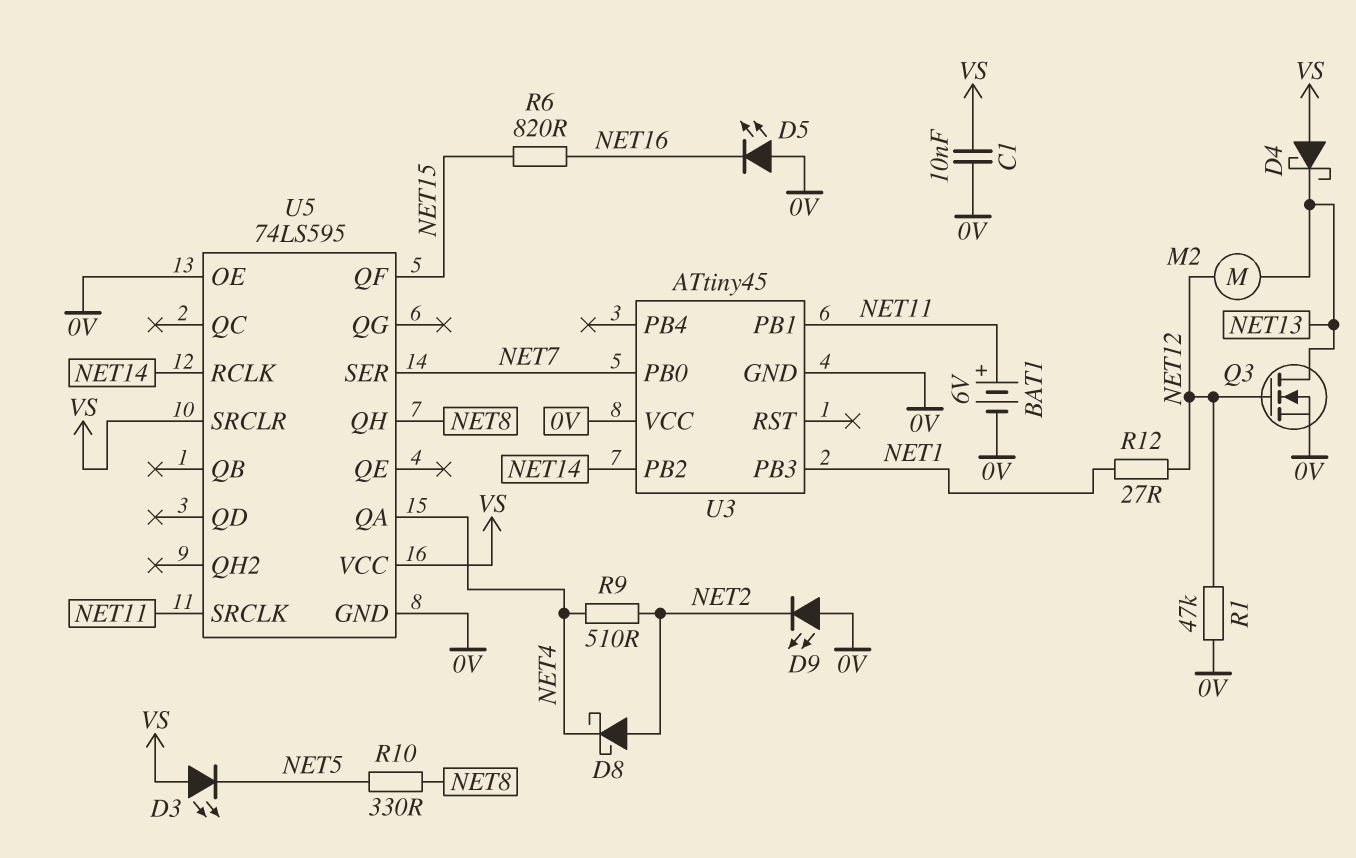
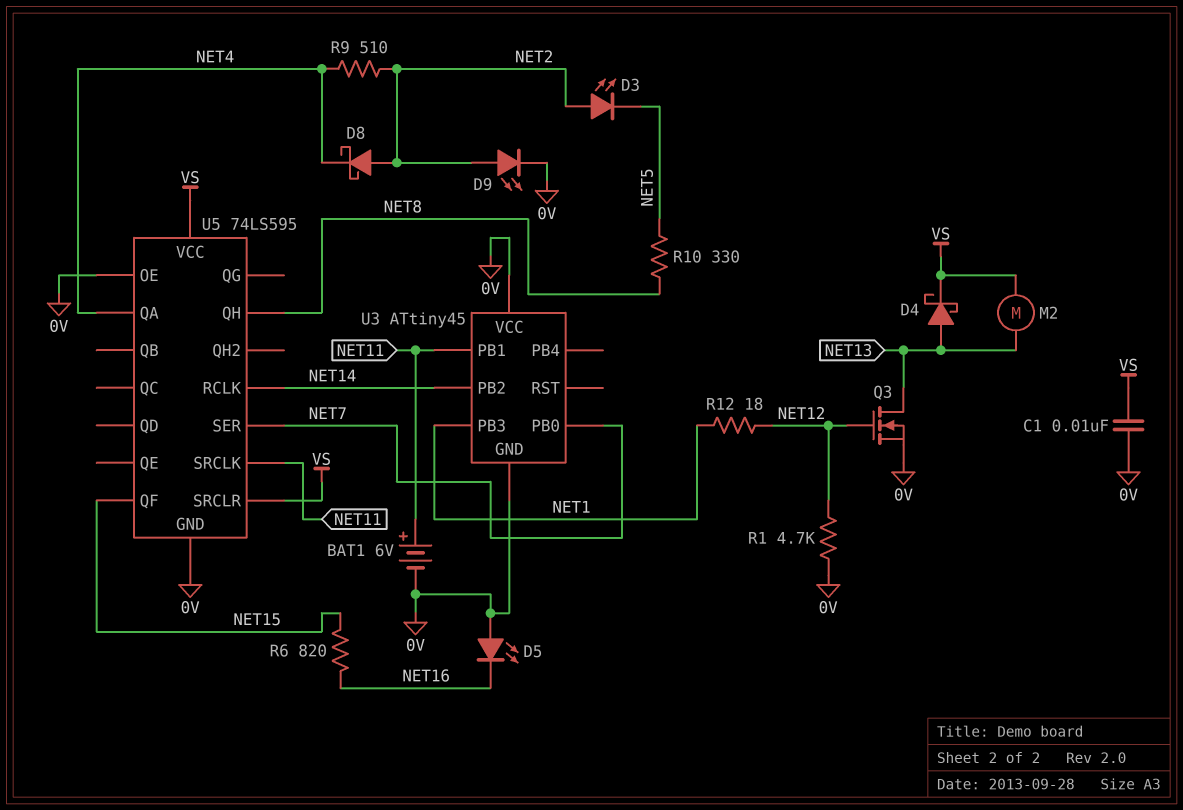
D3: LED (A VS, K NET5) -> LED (A NET2, K NET5)
D4: schottky (A VS, K NET13) -> schottky (A NET13, K VS)
D9: LED (A 0V, K NET2) -> LED (A NET2, K 0V)
M2: motor (NET12, NET13) -> motor (NET13, VS)
R1: 47k (0V, NET12) -> 4.7k (0V, NET12)
R12: 27 (NET1, NET12) -> 18 (NET1, NET12)

